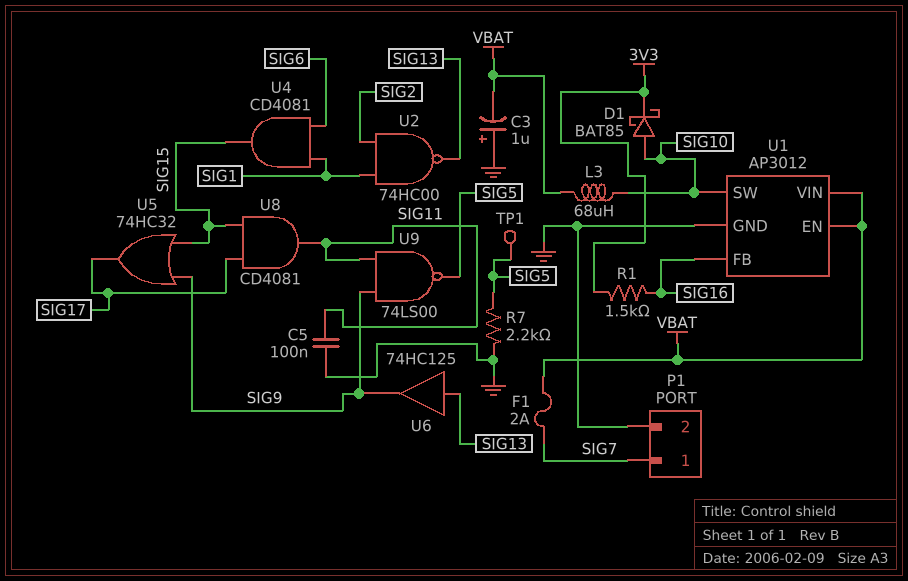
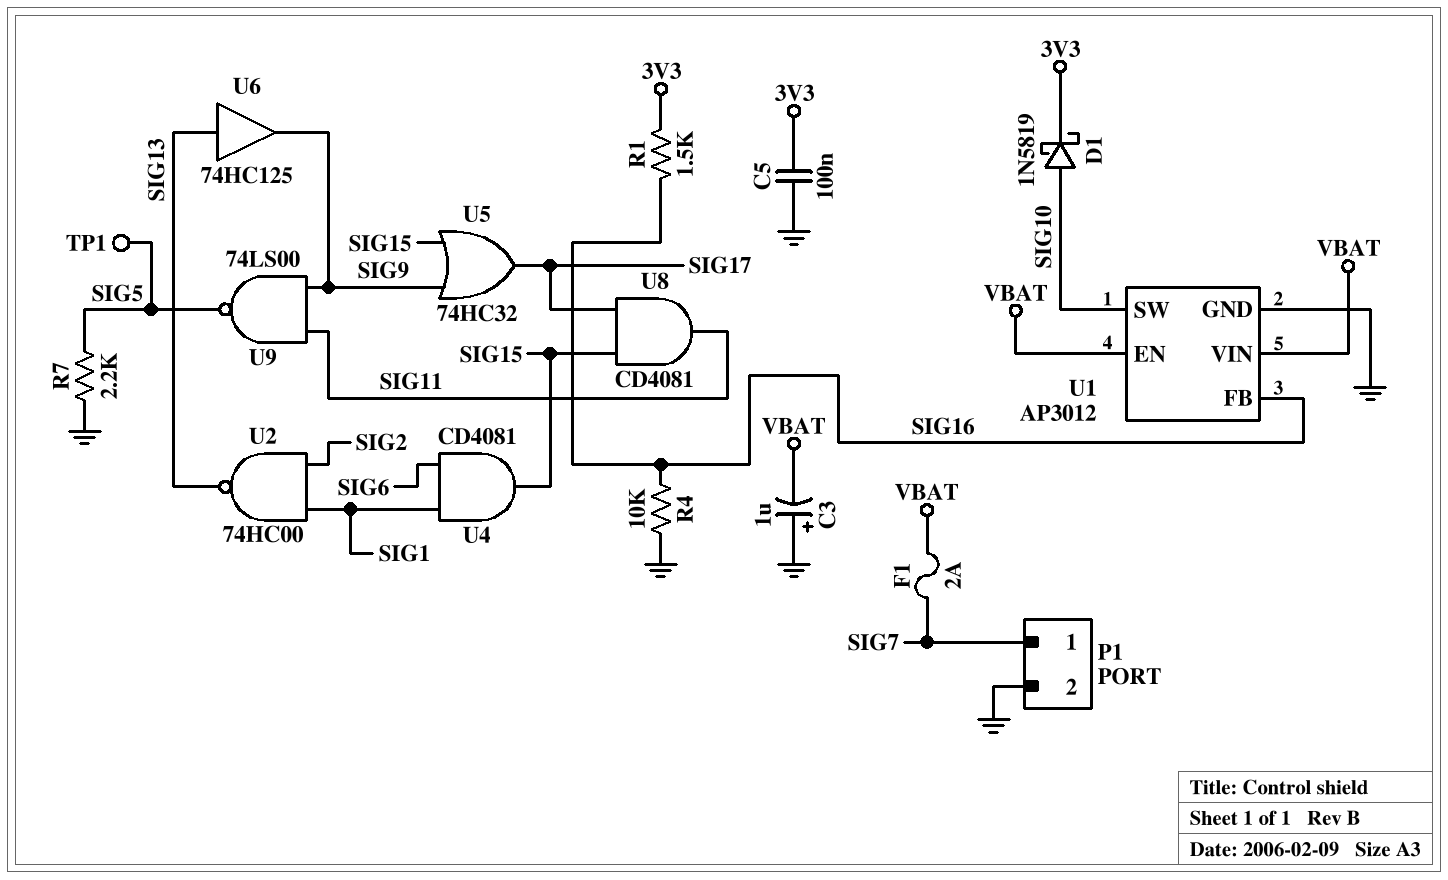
C5: 100nF (GND, SIG11) -> 100nF (3V3, GND)
D1: schottky BAT85 (A SIG10, K 3V3) -> schottky 1N5819 (A SIG10, K 3V3)
L3: 68uH (SIG10, VBAT) -> none
R4: none -> 10k (GND, SIG16)

